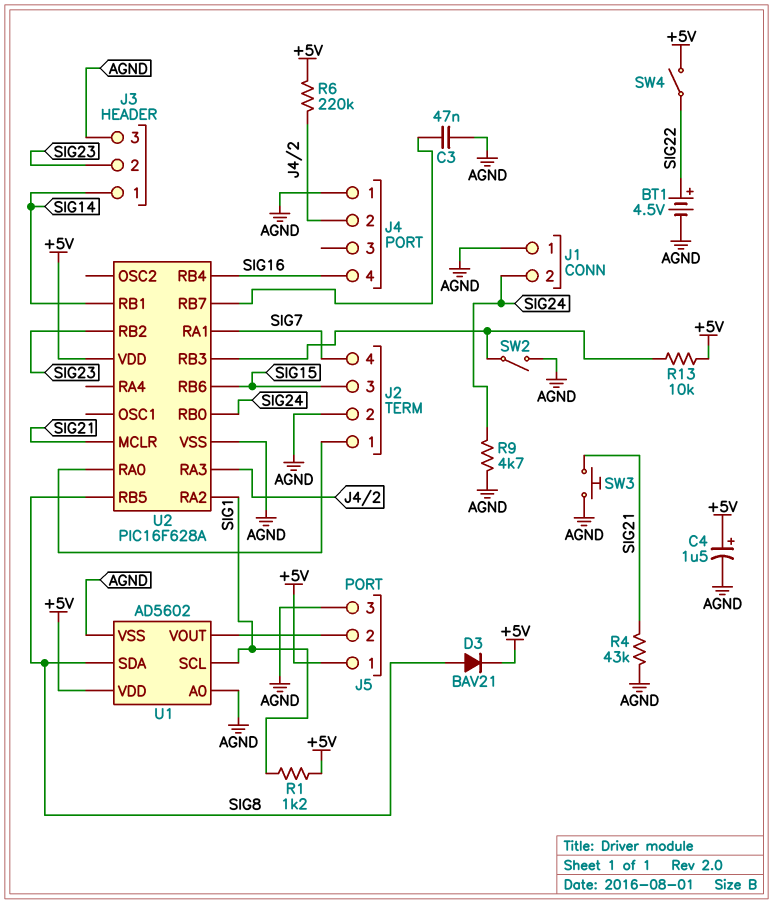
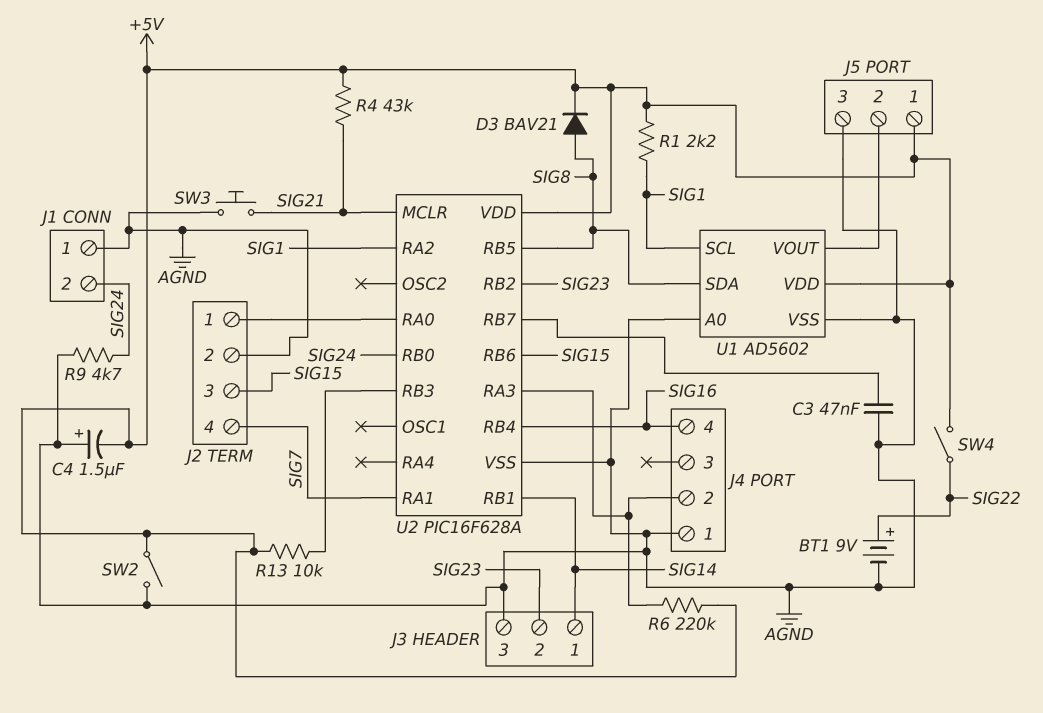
BT1: 4.5V (plus SIG22, minus AGND) -> 9V (plus SIG22, minus AGND)
C4: 1.5uF (plus +5V, minus AGND) -> 1.5uF (plus AGND, minus +5V)
R1: 1.2k (+5V, SIG1) -> 2.2k (+5V, SIG1)
R4: 43k (AGND, SIG21) -> 43k (+5V, SIG21)
SW2: switch (AGND, U2/RB3) -> switch (+5V, AGND)

